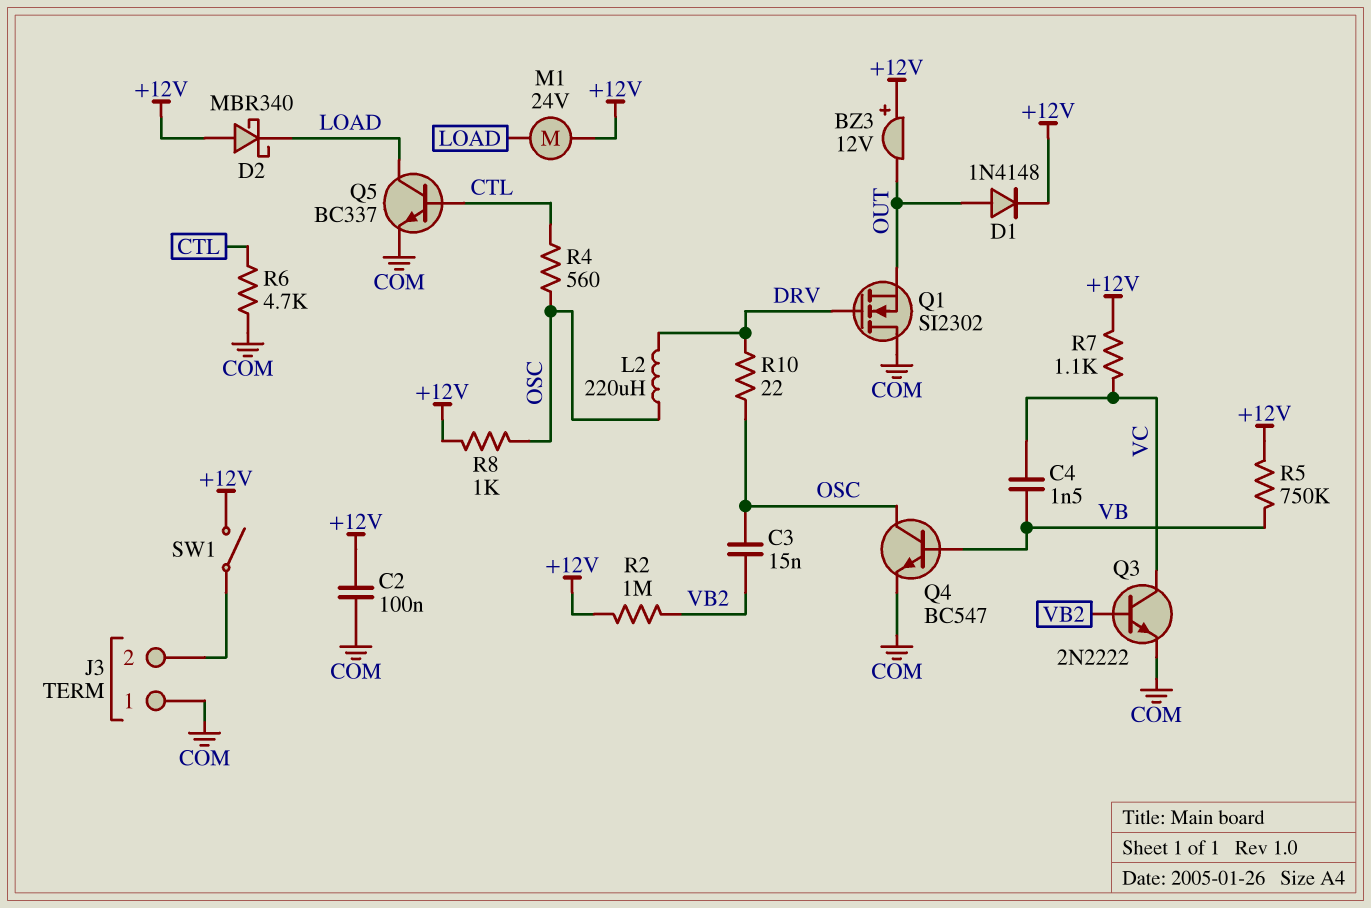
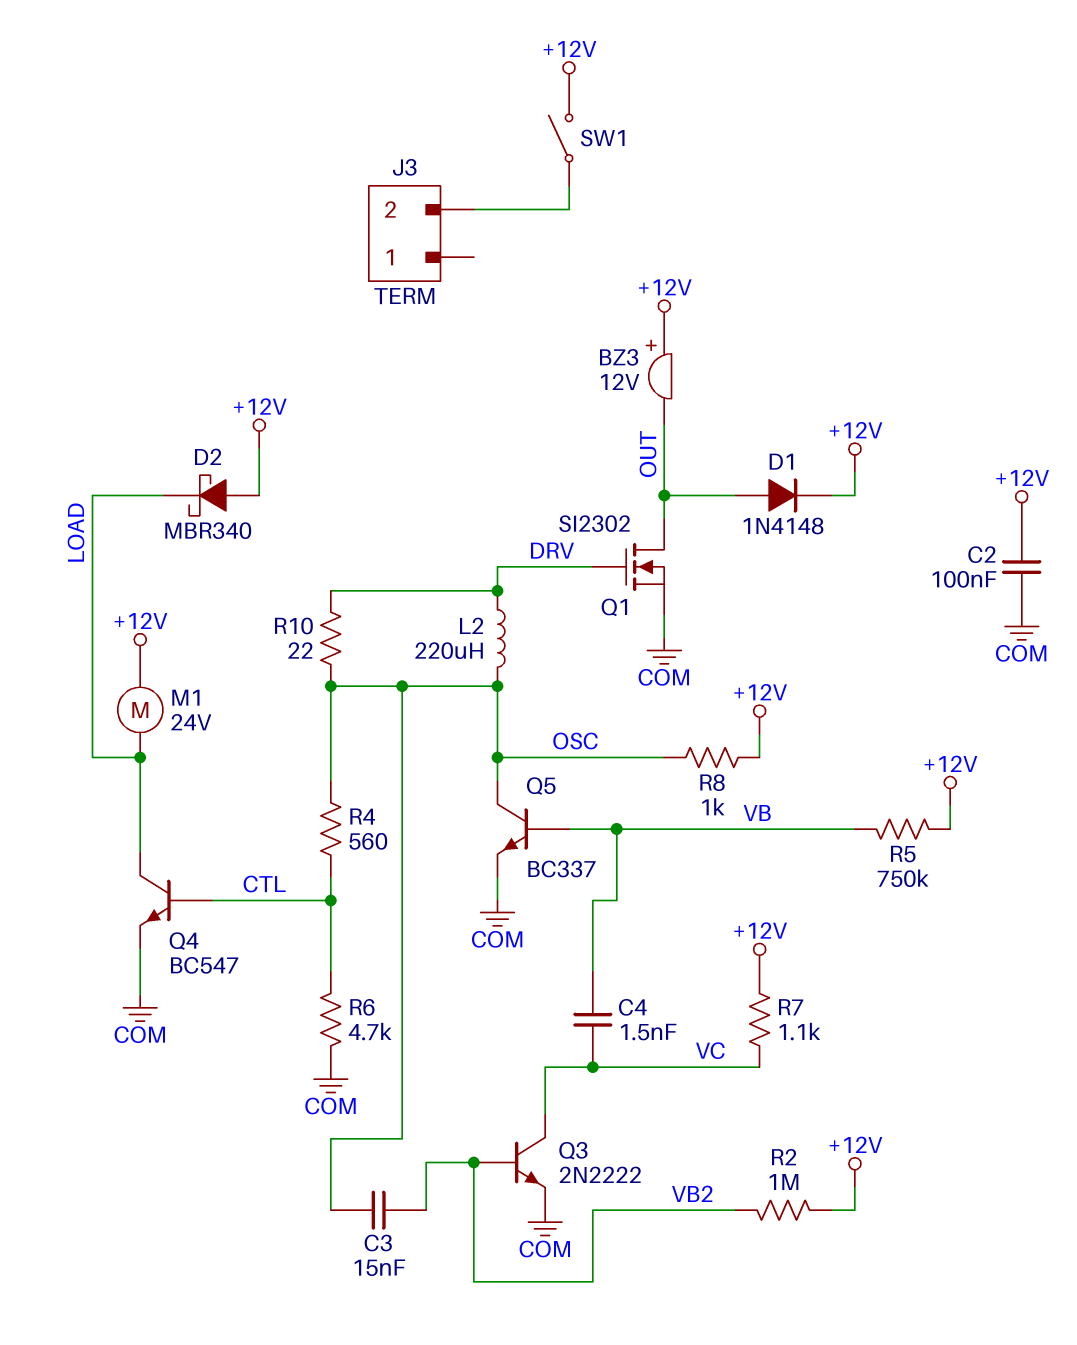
J3 pin 1: COM -> none
Q1: NMOS SI2302 (G DRV, D COM, S OUT) -> NMOS SI2302 (G DRV, D OUT, S COM)
Q4: NPN BC547 (B VB, C OSC, E COM) -> NPN BC547 (B CTL, C LOAD, E COM)
Q5: NPN BC337 (B CTL, C LOAD, E COM) -> NPN BC337 (B VB, C OSC, E COM)

